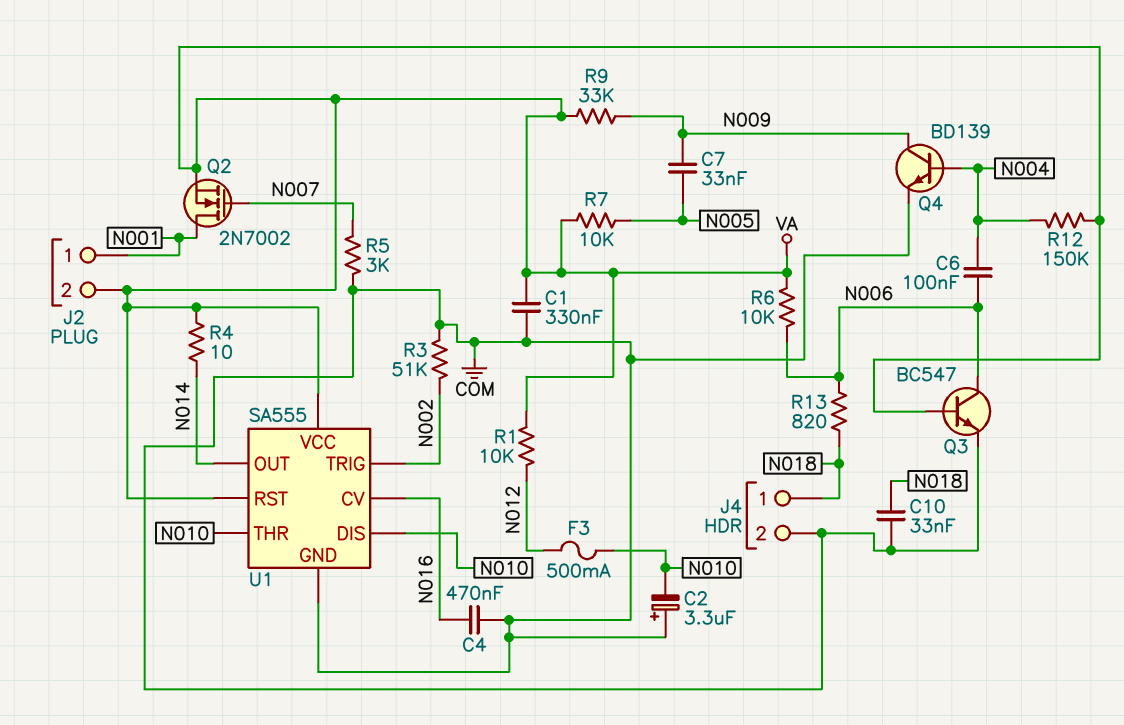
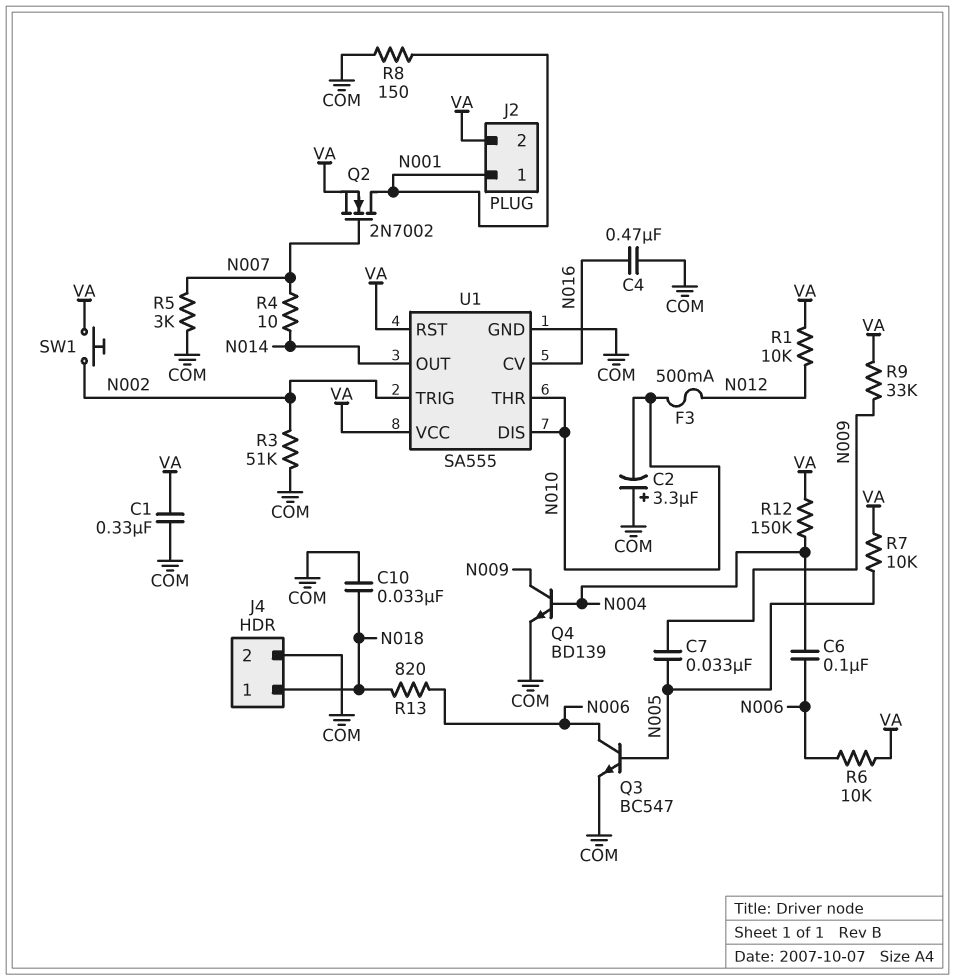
Q3: NPN BC547 (B VA, C N006, E COM) -> NPN BC547 (B N005, C N006, E COM)
R4: 10 (N014, VA) -> 10 (N007, N014)
R8: none -> 150 (COM, N001)
SW1: none -> button (N002, VA)

